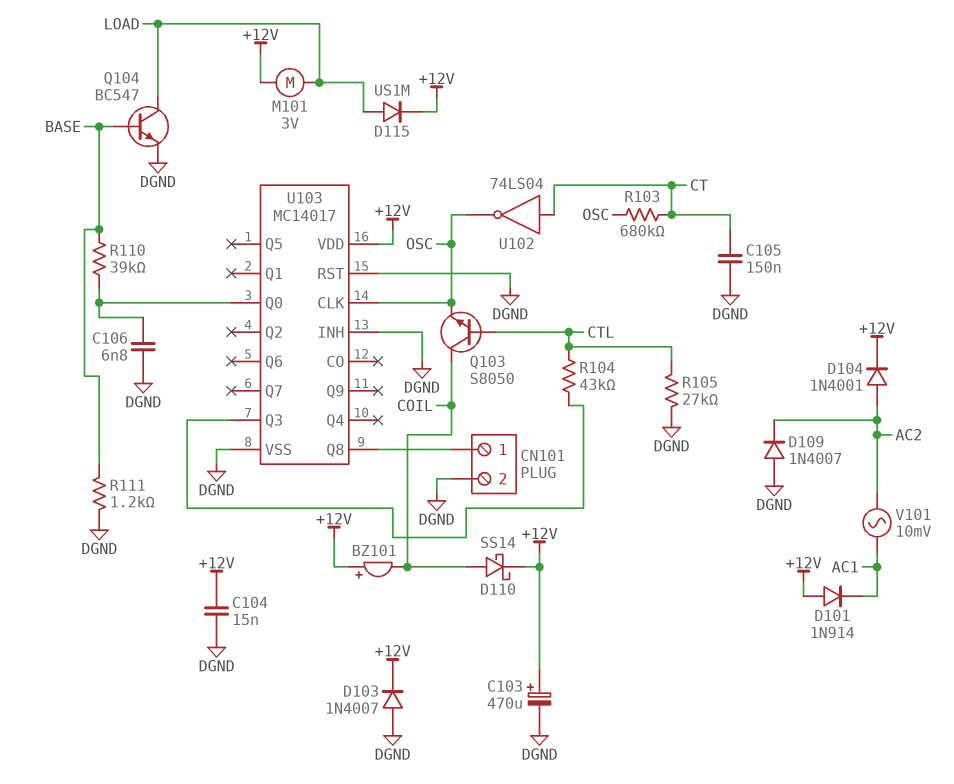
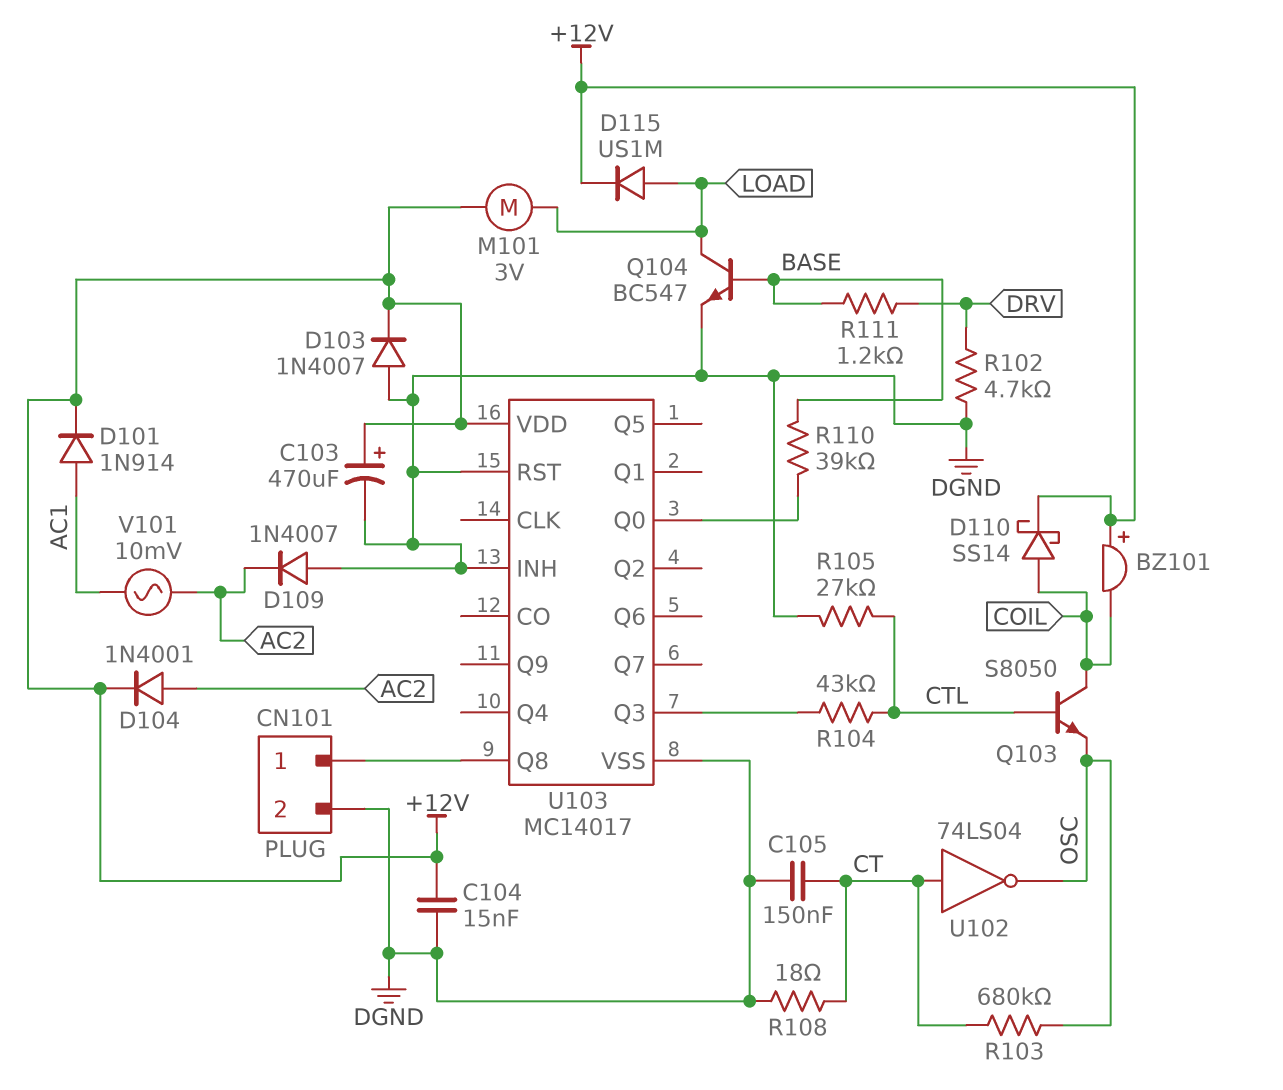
C106: 6.8nF (DGND, U103/Q0) -> none
D101: diode 1N914 (A +12V, K AC1) -> diode 1N914 (A AC1, K +12V)
R102: none -> 4.7k (DGND, DRV)
R108: none -> 18 (CT, DGND)
R111: 1.2k (BASE, DGND) -> 1.2k (BASE, DRV)
U103 pin CLK: OSC -> none

